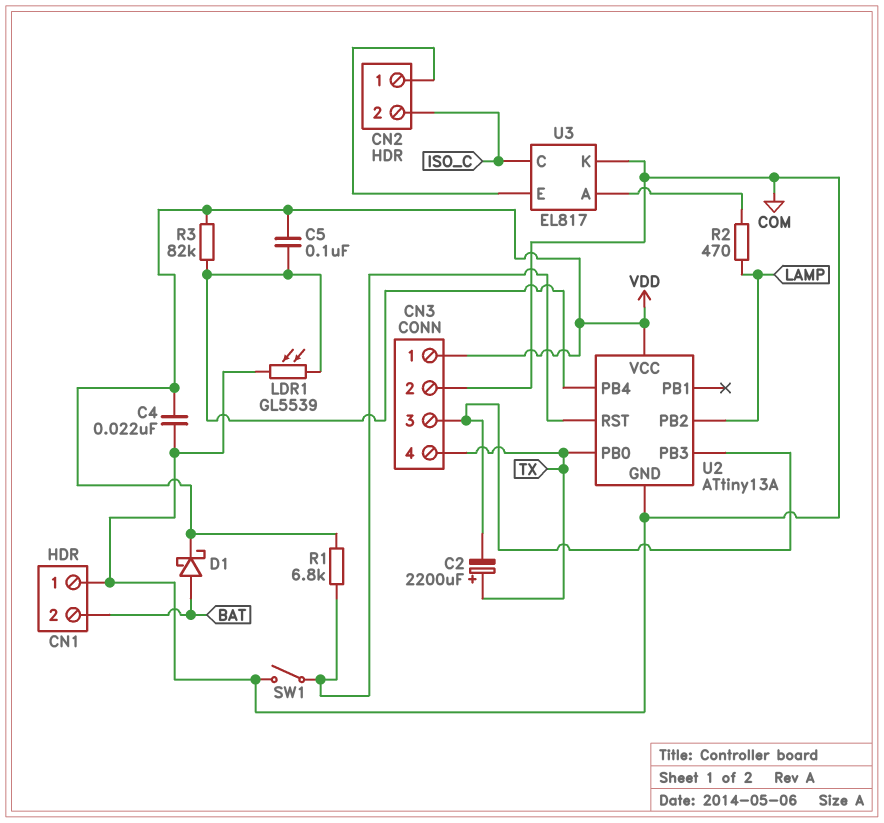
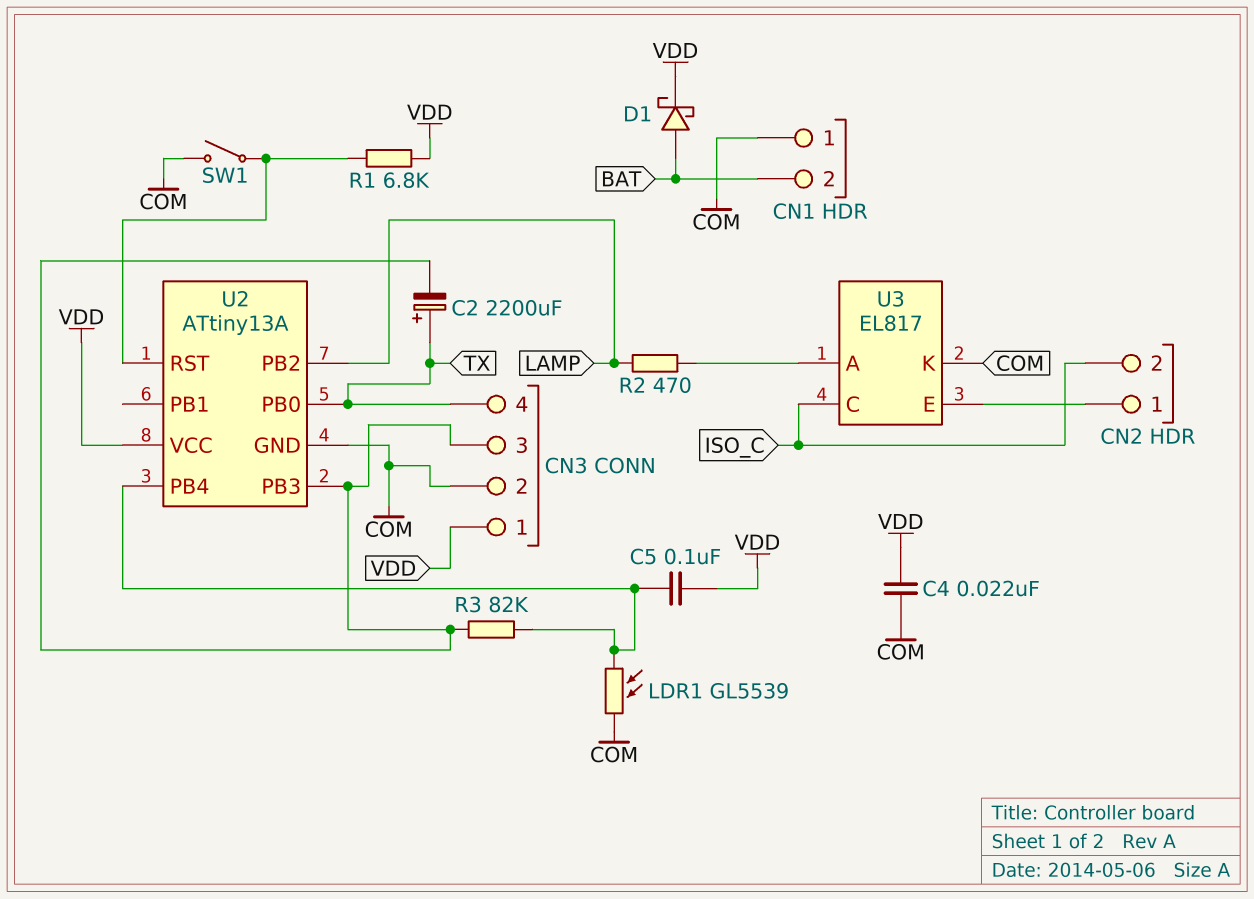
R3: 82k (U2/PB4, VDD) -> 82k (CN3/3, U2/PB4)

